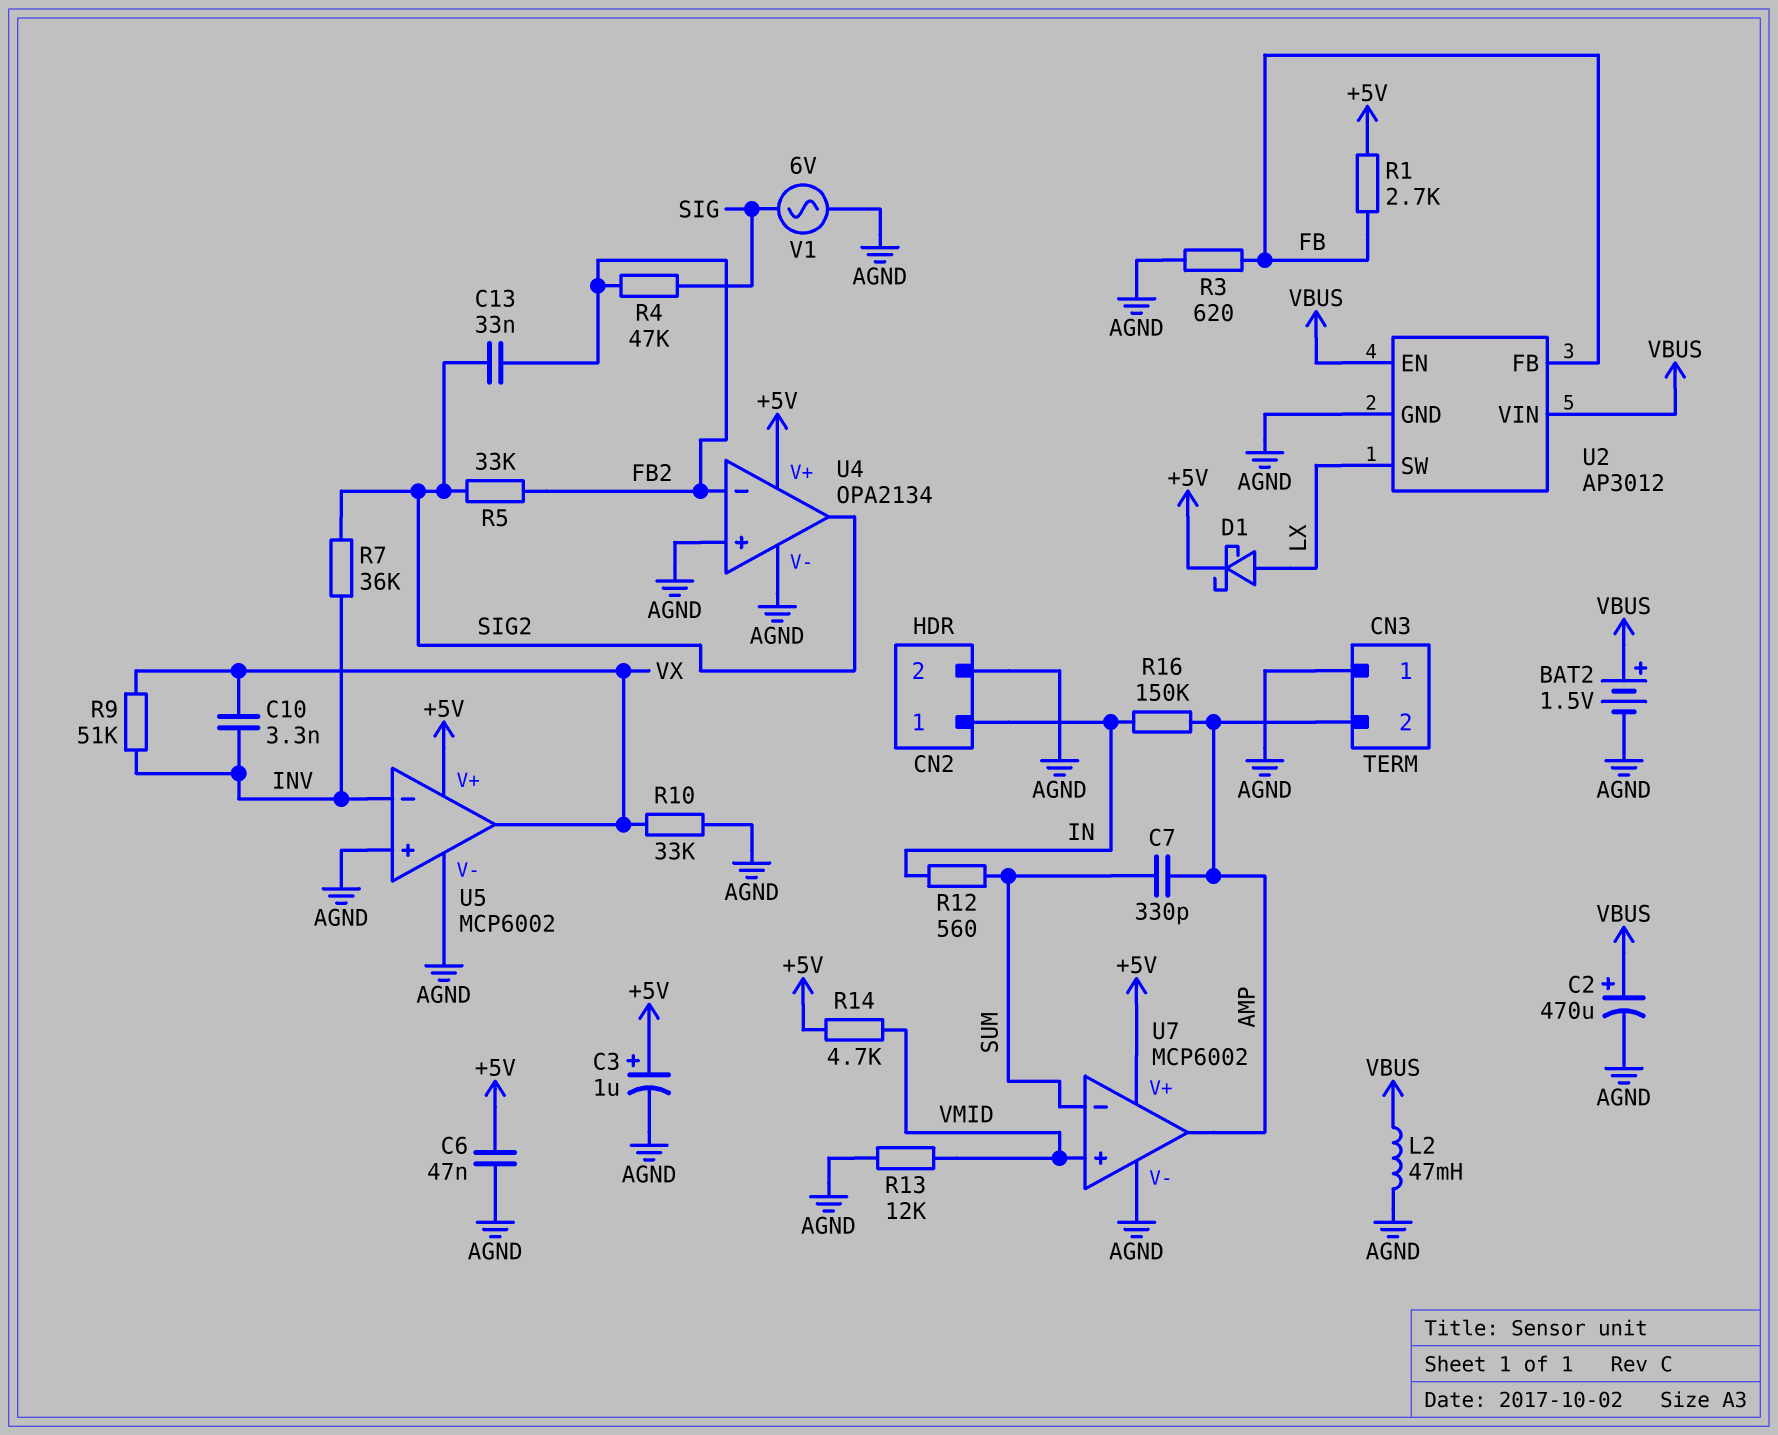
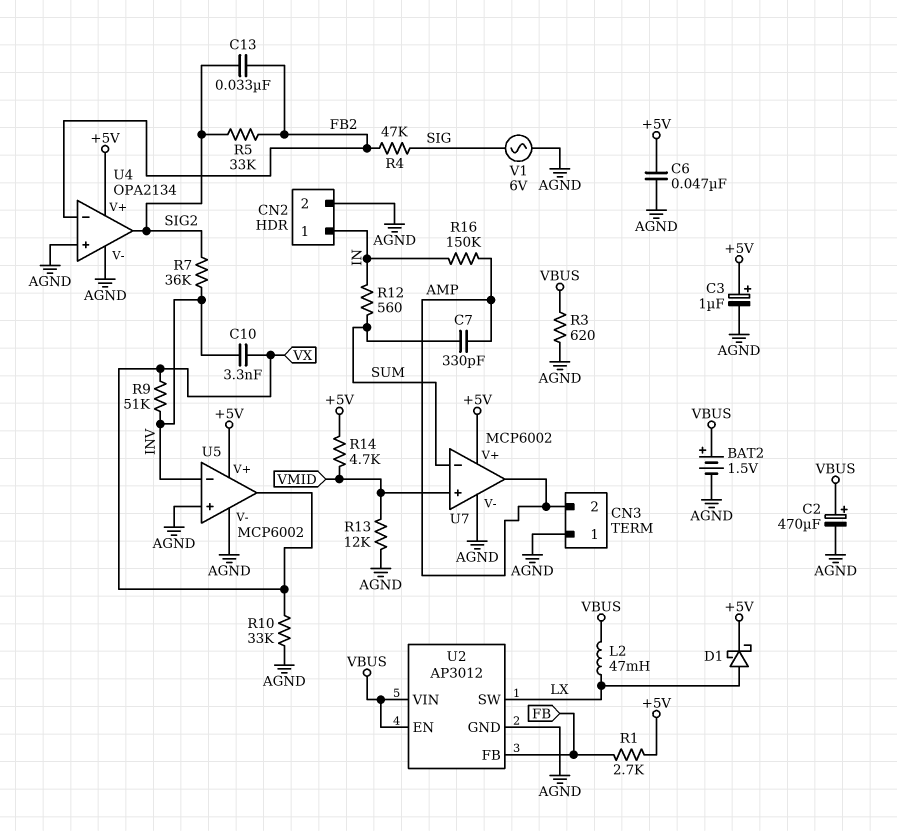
L2: 47mH (AGND, VBUS) -> 47mH (LX, VBUS)
R3: 620 (AGND, FB) -> 620 (AGND, VBUS)

